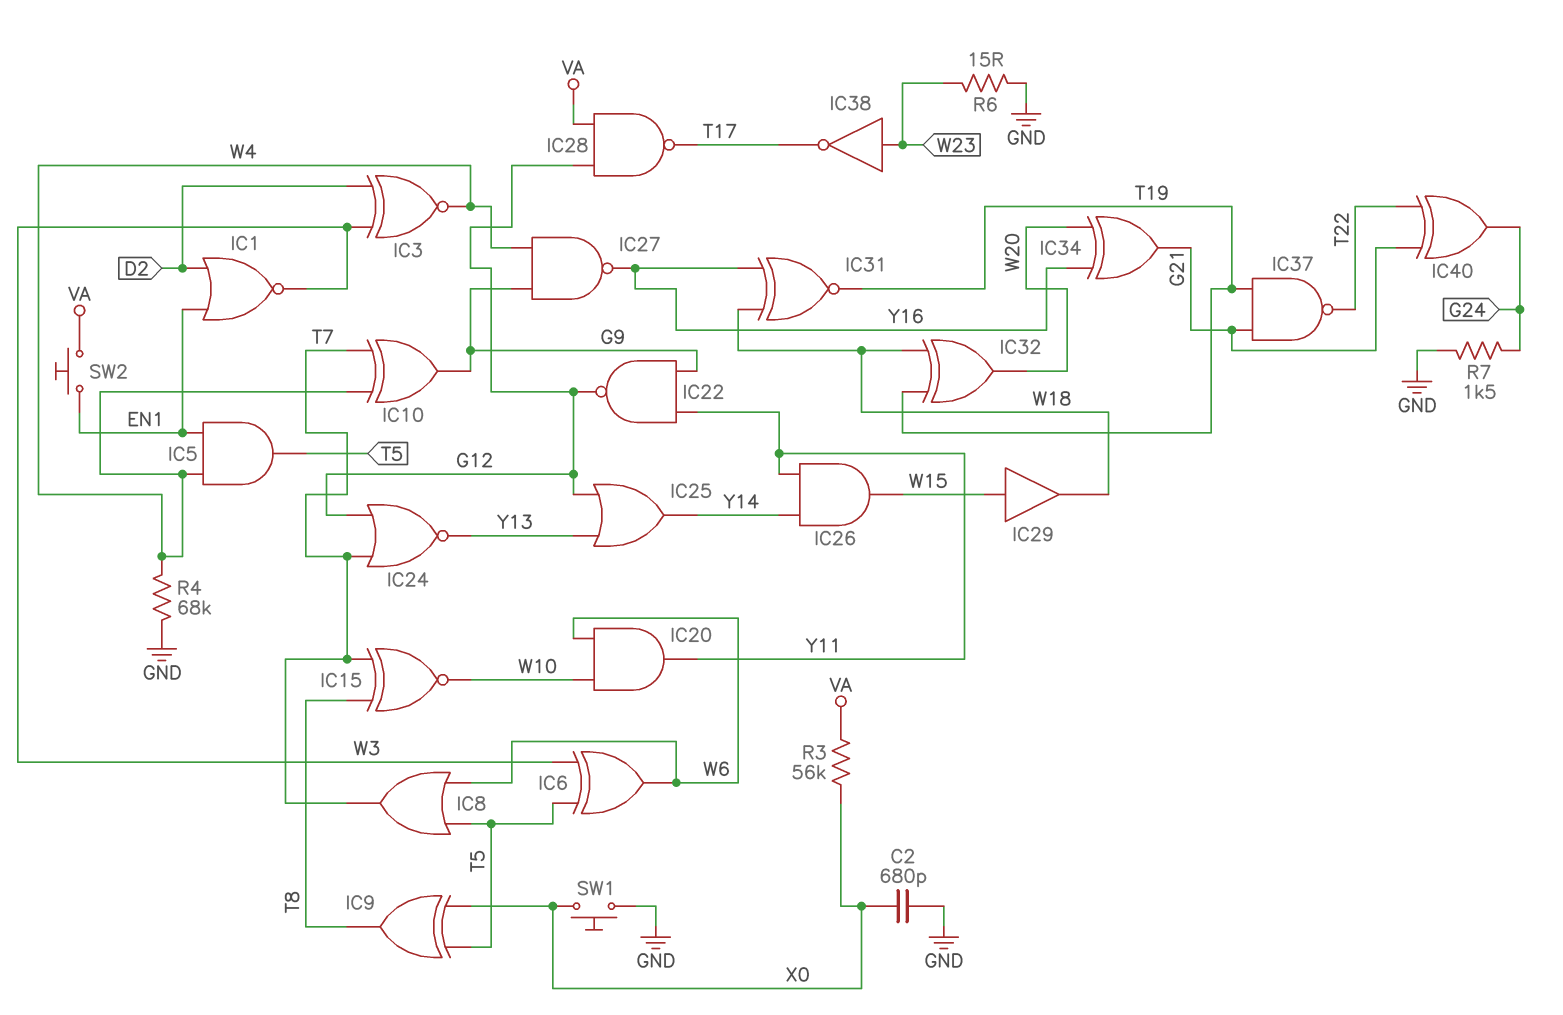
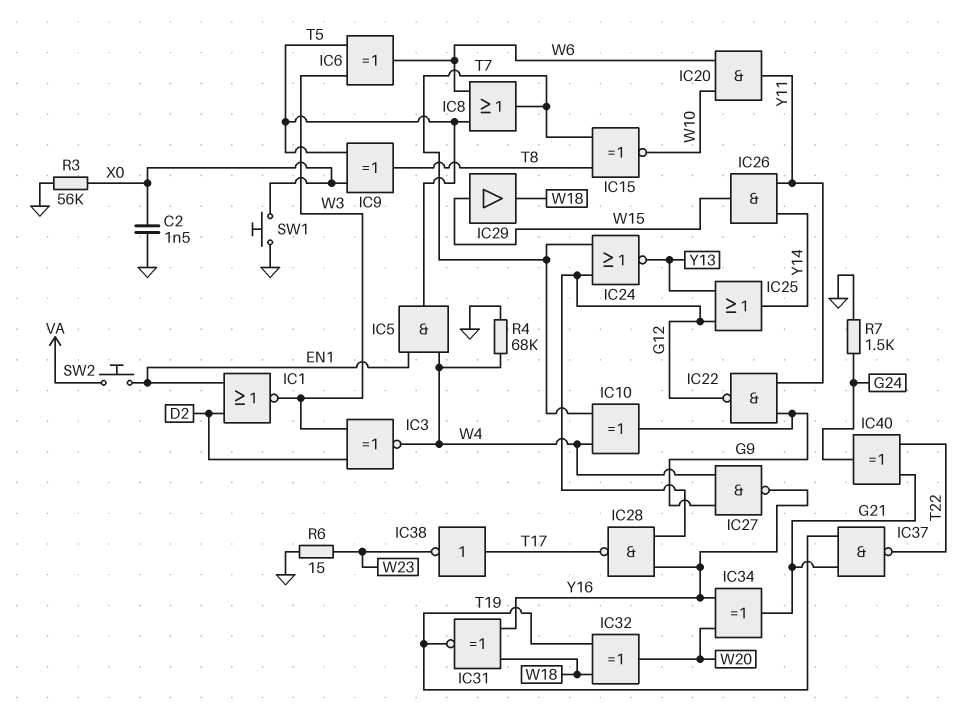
C2: 680pF (GND, X0) -> 1.5nF (GND, X0)
IC28: NAND (in G12, in VA, out T17) -> NAND (in G12, in Y16, out T17)
IC38: NOT (in W23, out T17) -> NOT (in T17, out W23)
R3: 56k (VA, X0) -> 56k (GND, X0)

